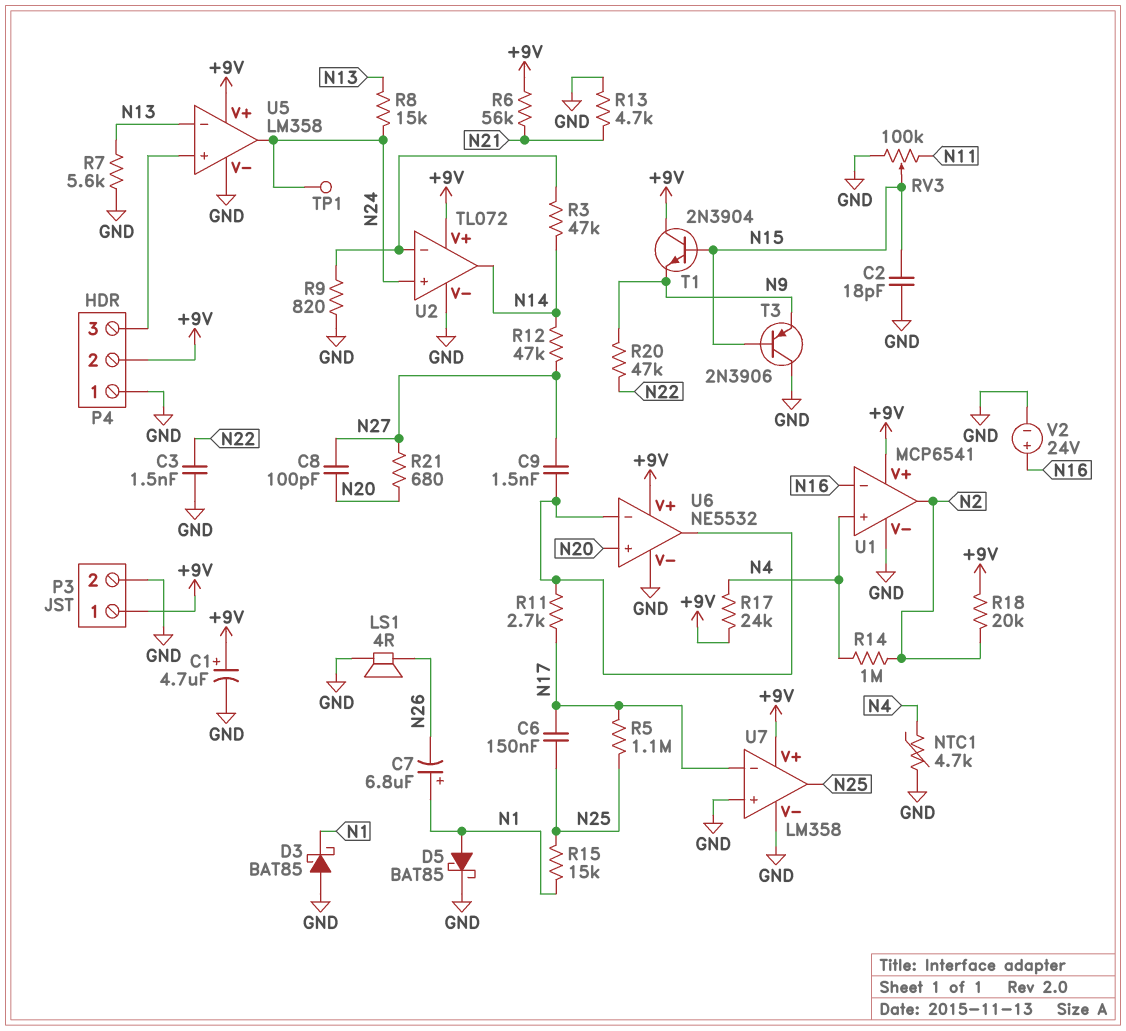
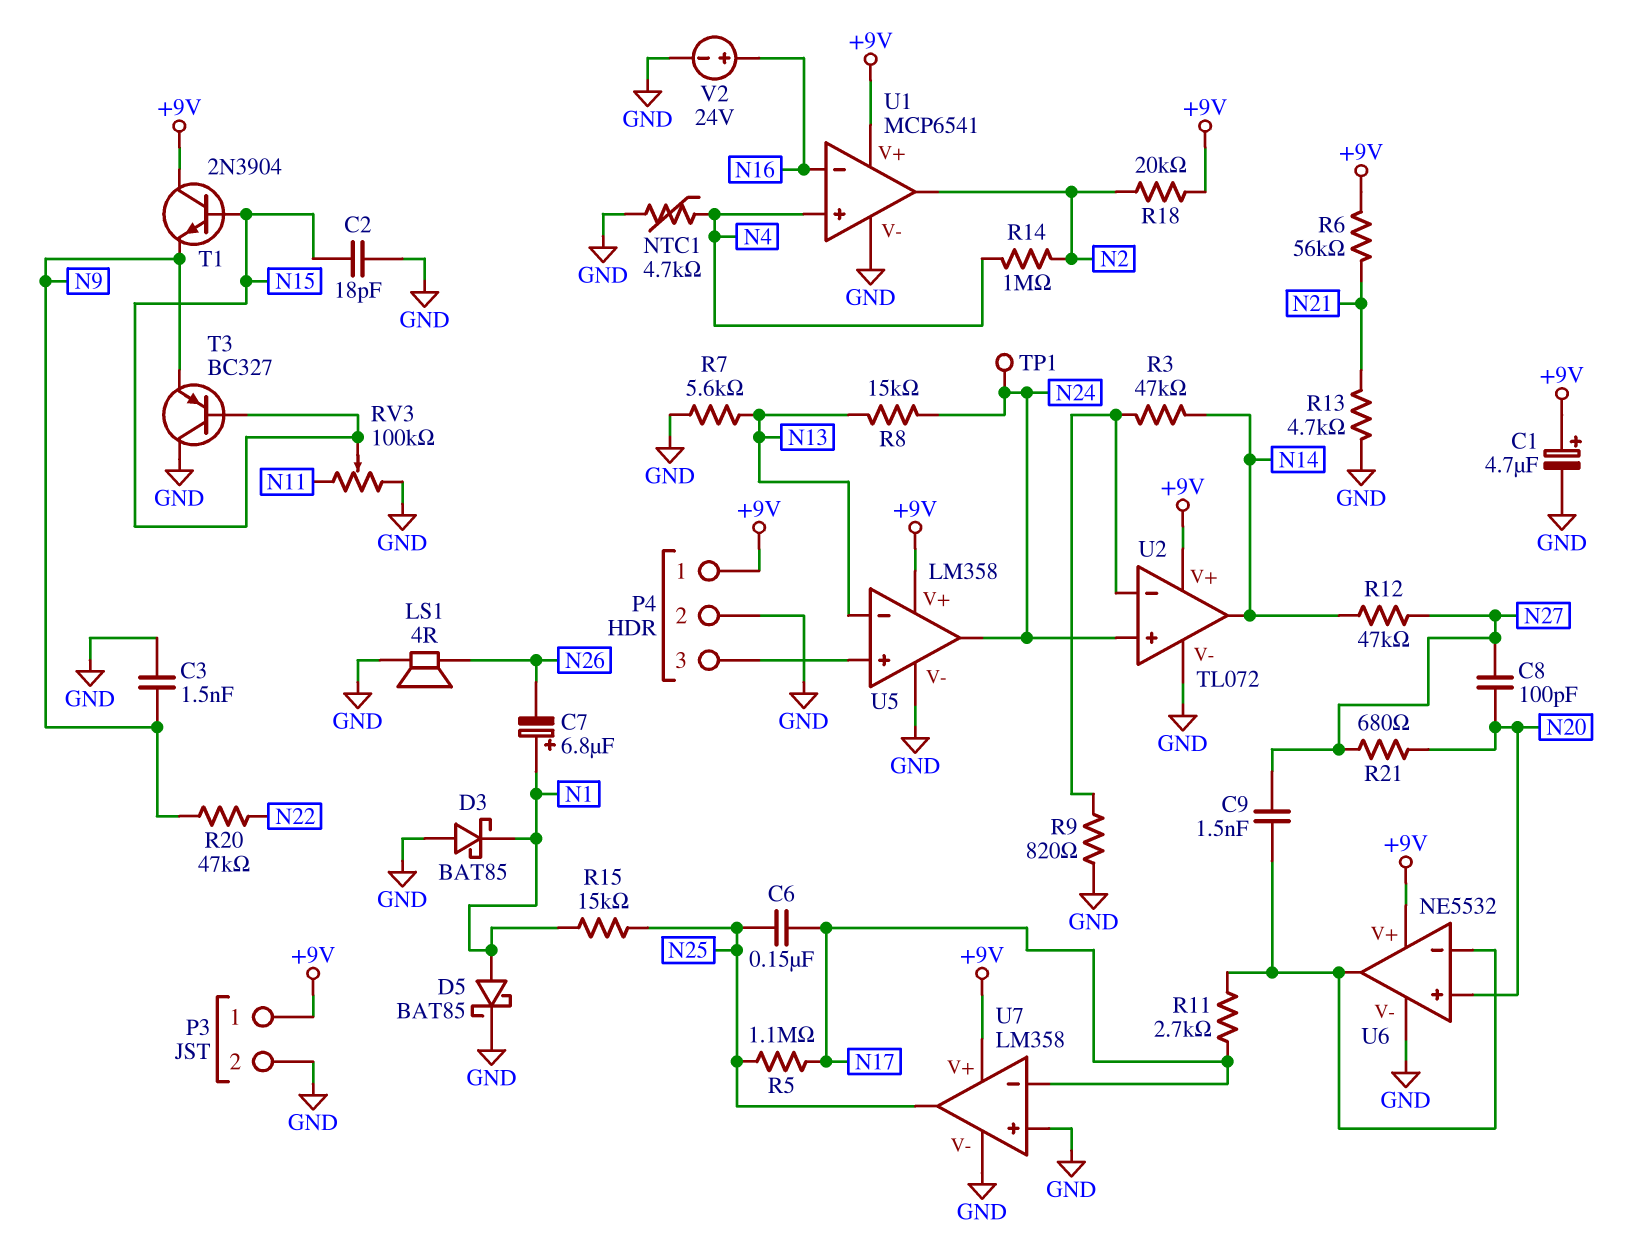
C3: 1.5nF (GND, N22) -> 1.5nF (GND, N9)
P4 pin 1: GND -> +9V
P4 pin 2: +9V -> GND
R17: 24k (+9V, N4) -> none
T3: PNP 2N3906 (B N15, C GND, E N9) -> PNP BC327 (B N15, C GND, E N9)

